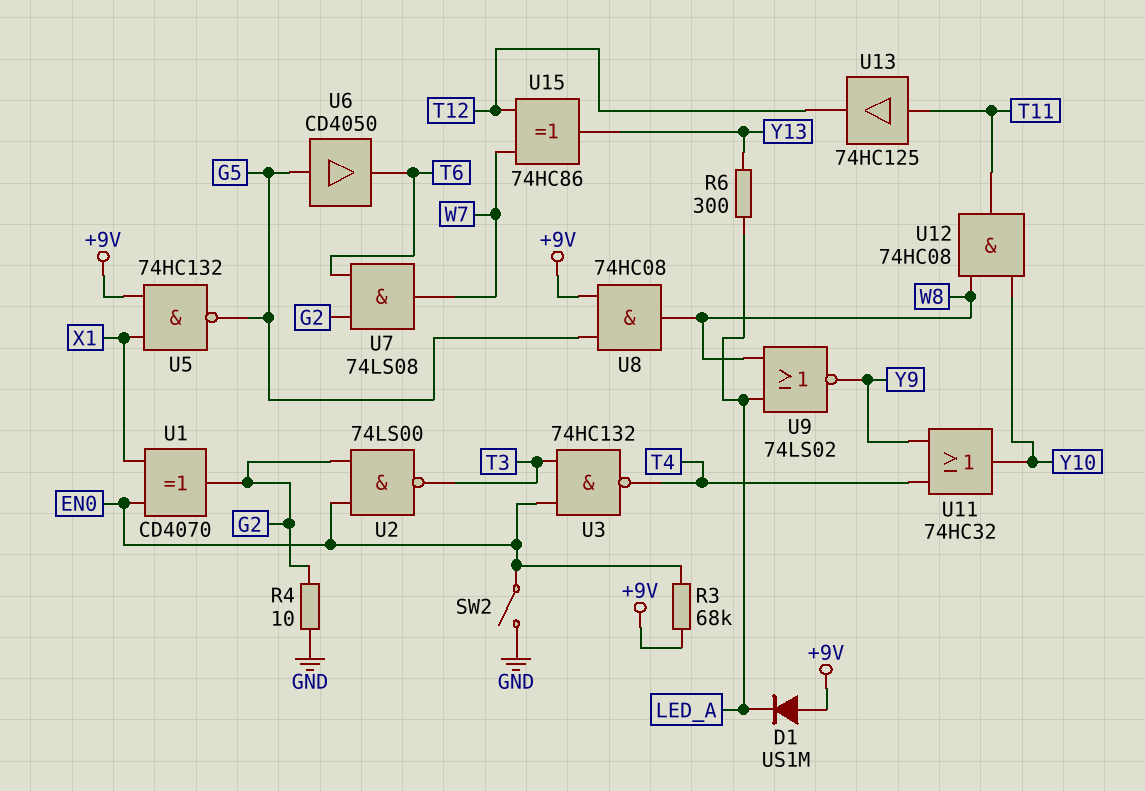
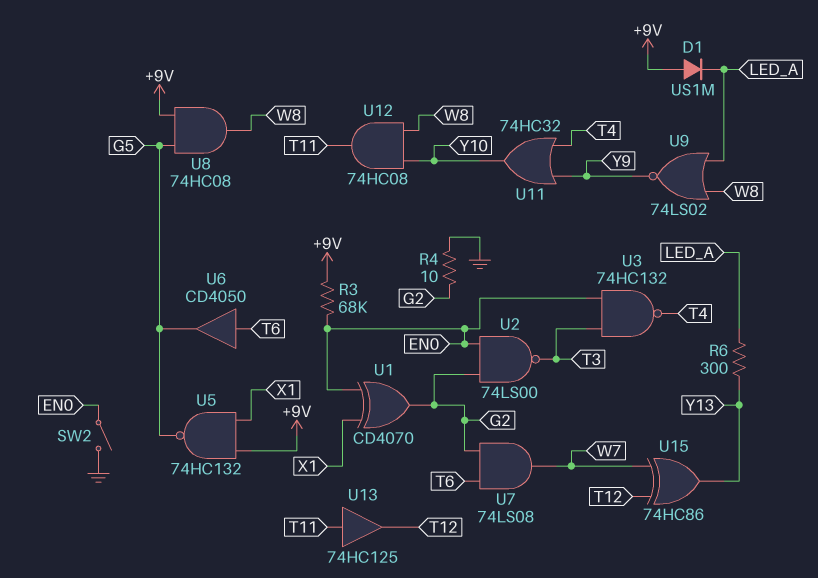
U6: buffer CD4050 (in G5, out T6) -> buffer CD4050 (in T6, out G5)

